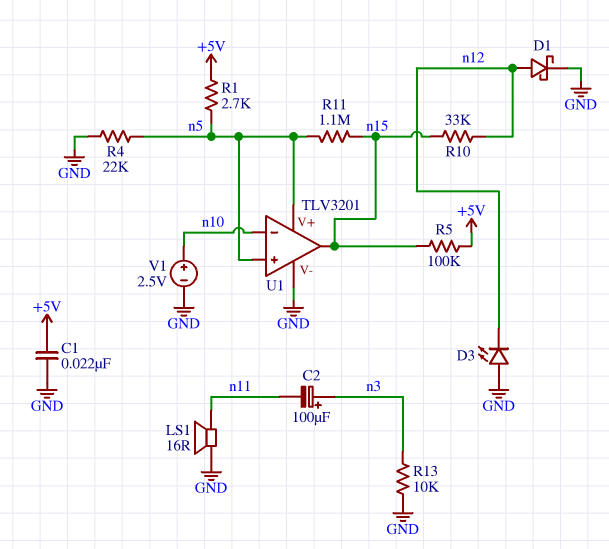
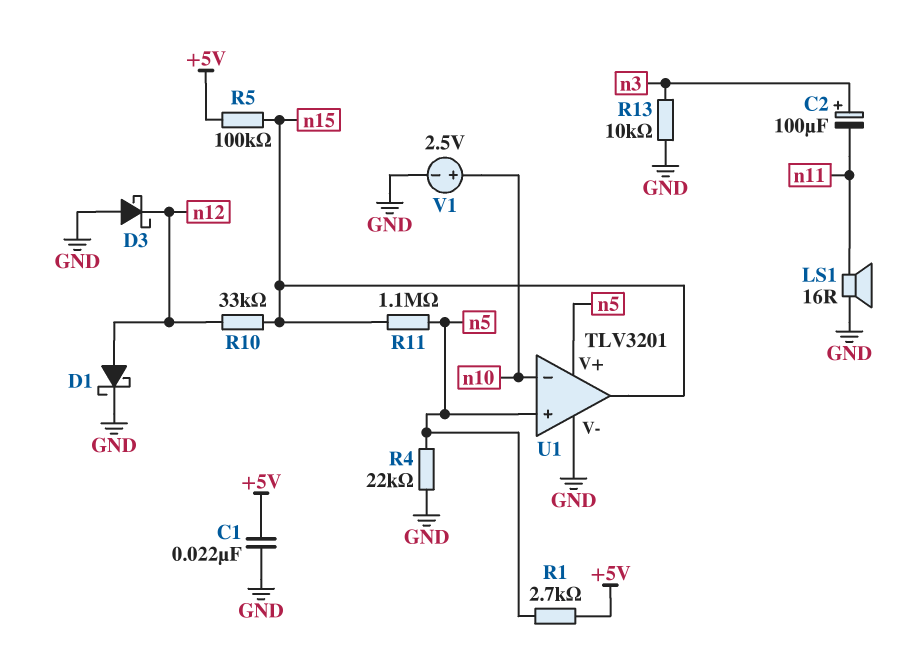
D3: LED (A GND, K n12) -> schottky (A GND, K n12)

